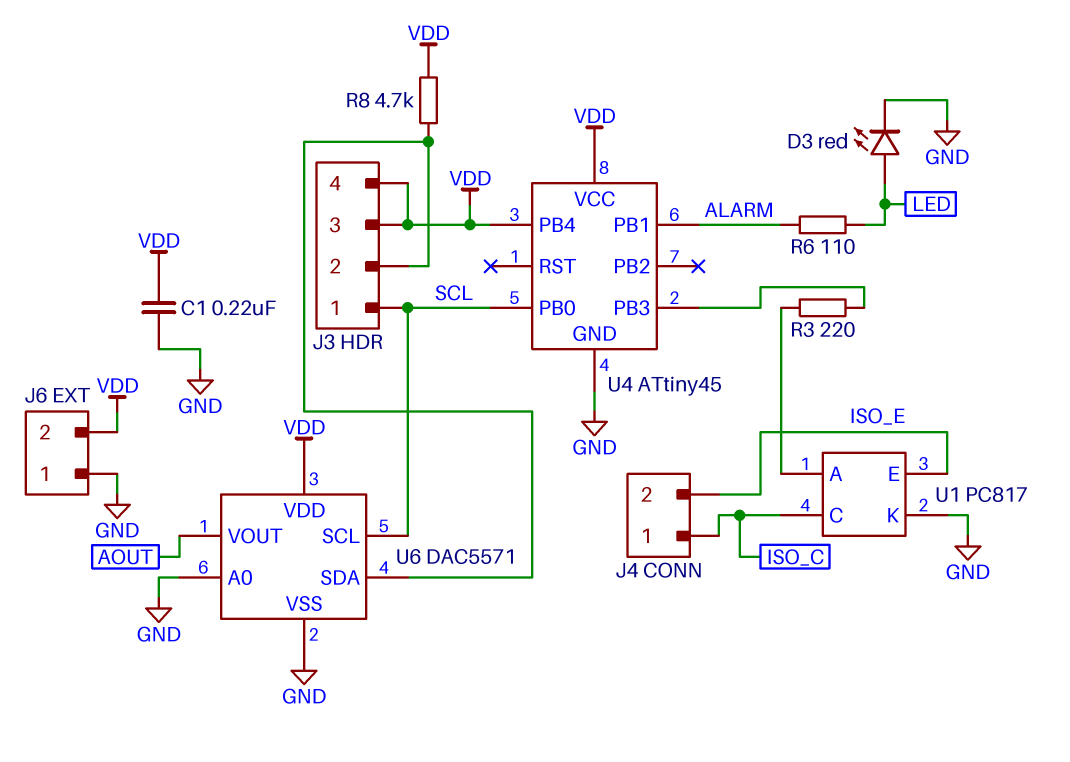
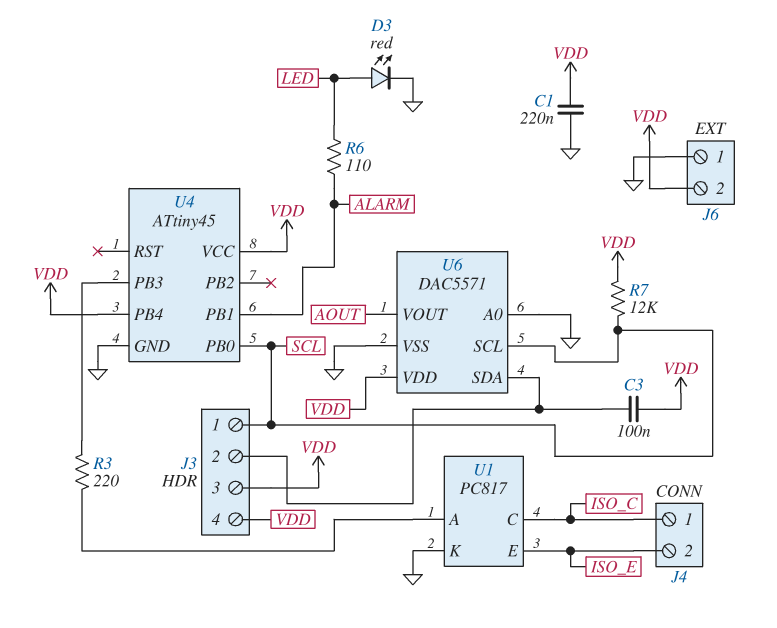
C3: none -> 100nF (J3/2, VDD)
R7: none -> 12k (SCL, VDD)
R8: 4.7k (J3/2, VDD) -> none

